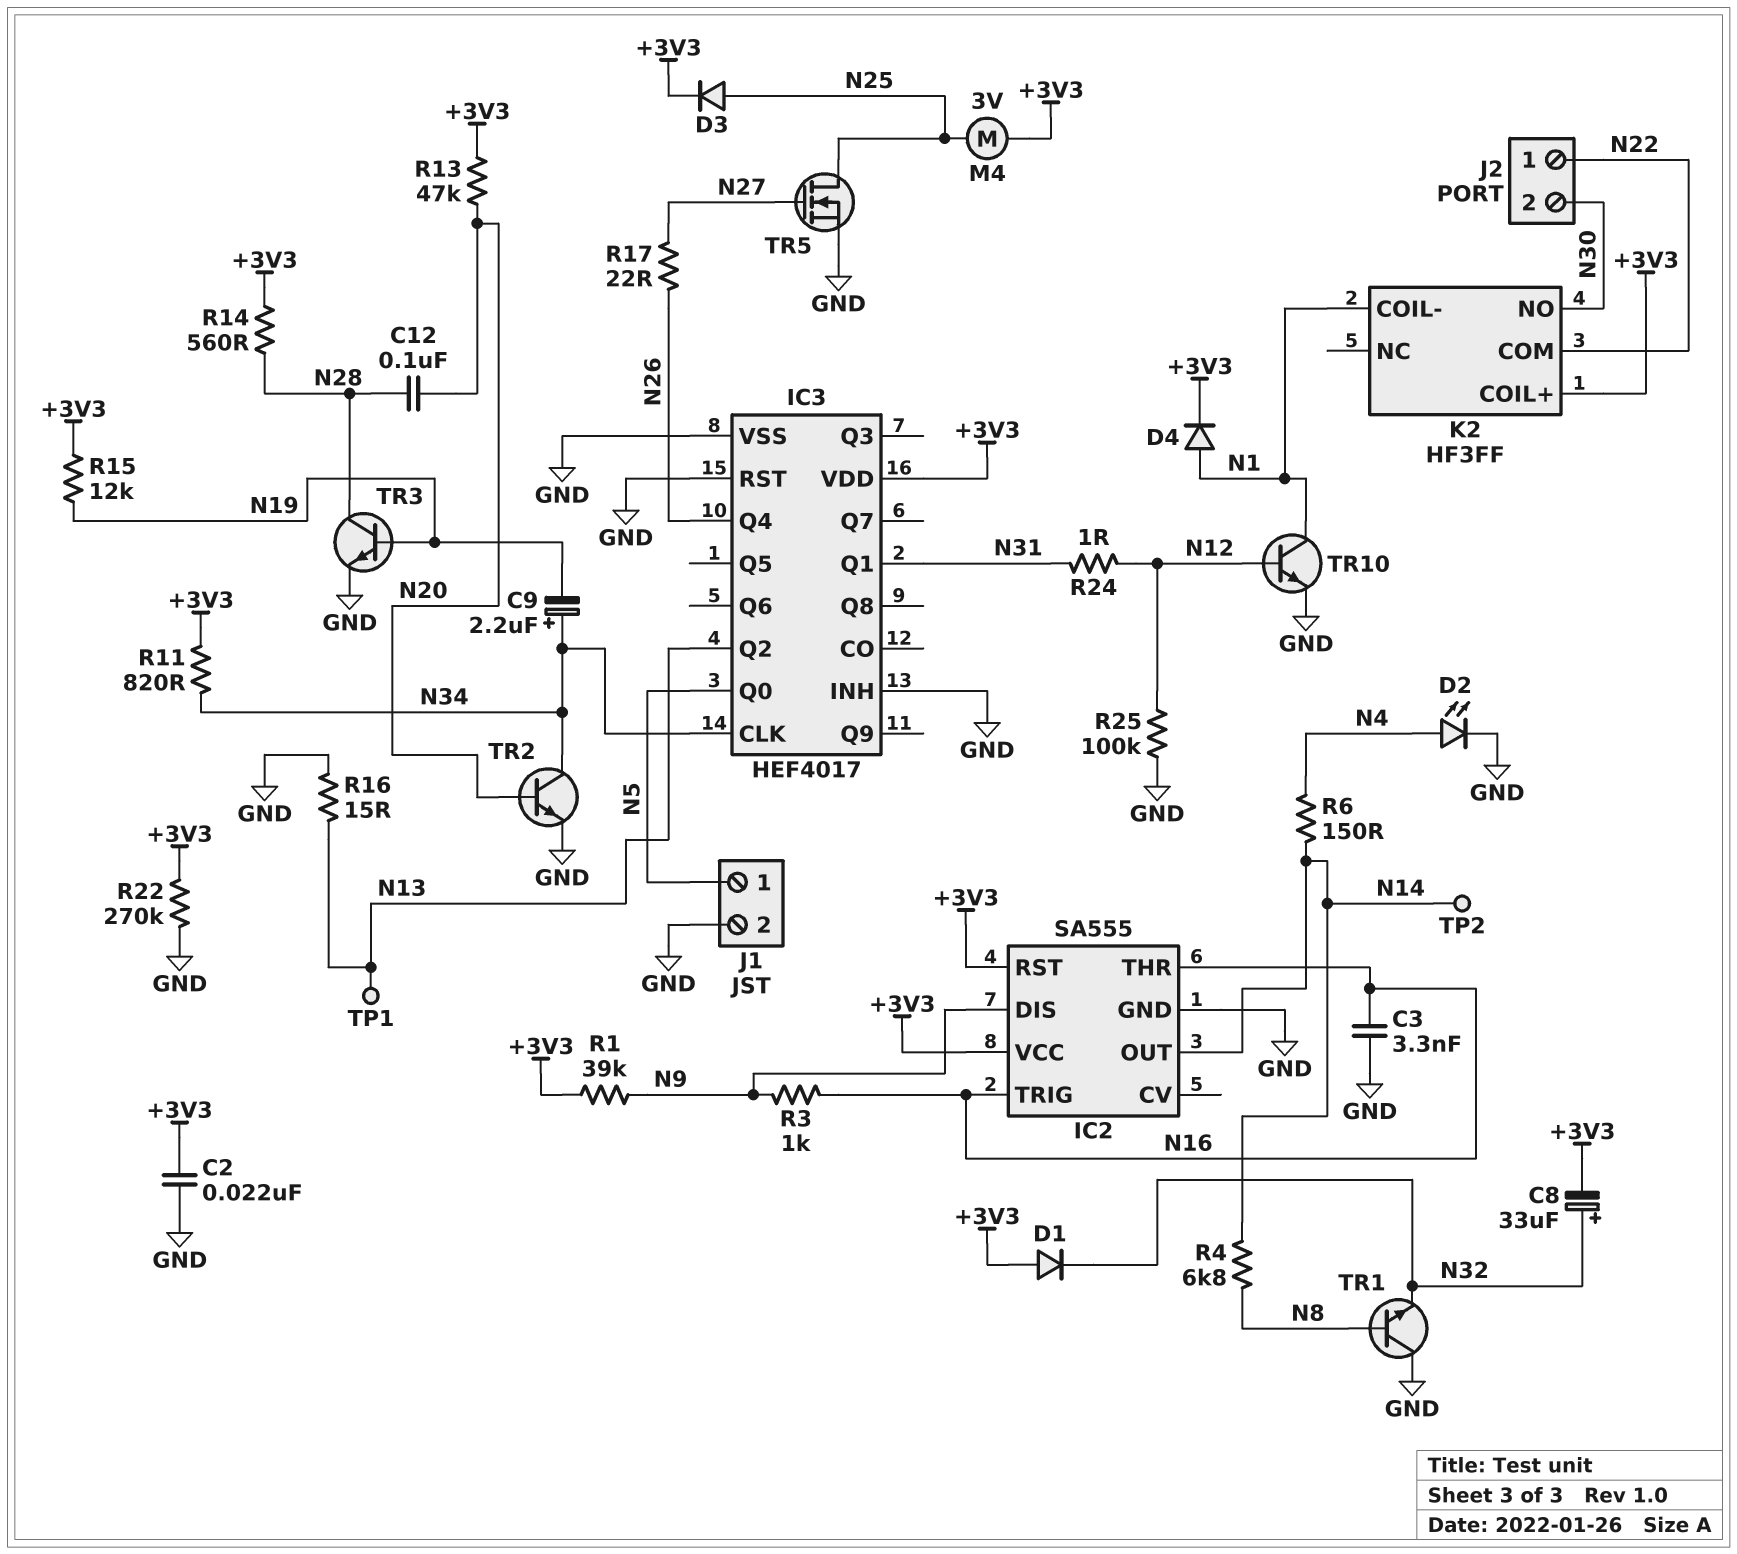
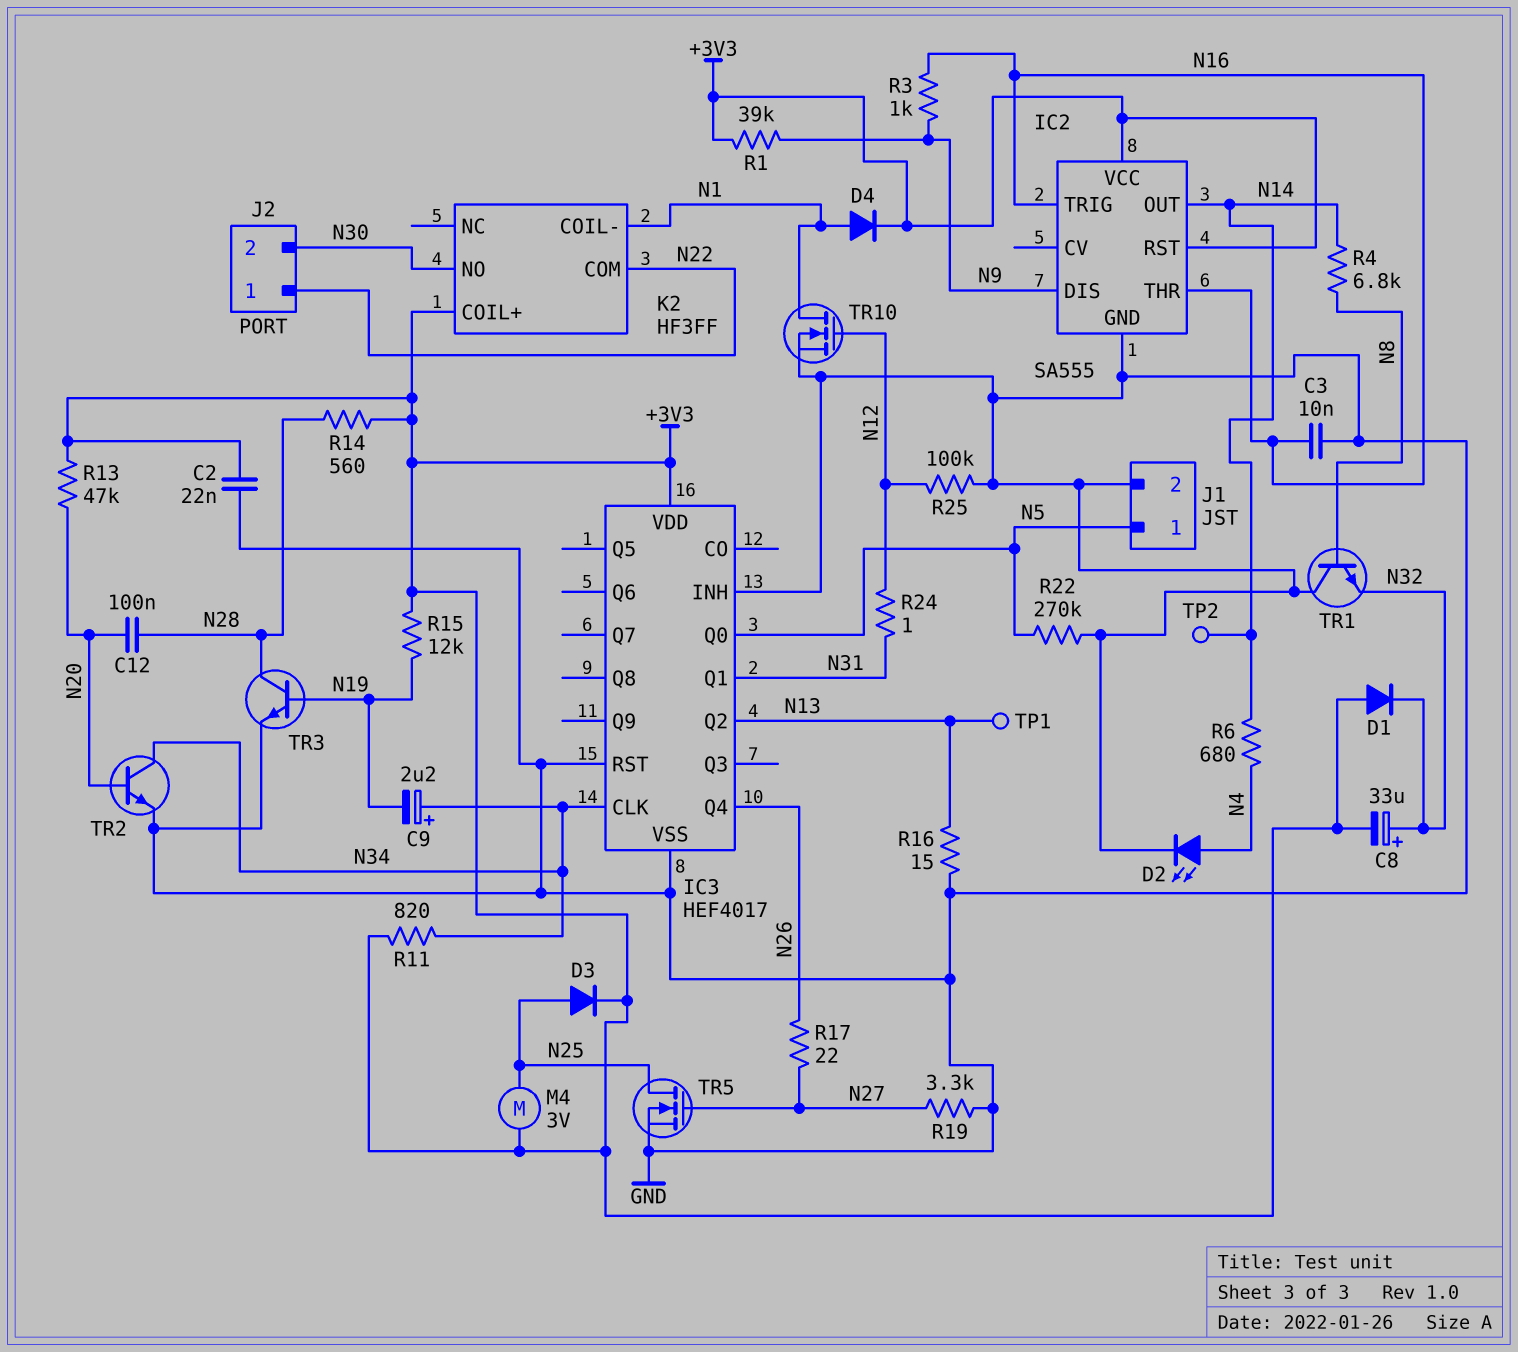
C3: 3.3nF (GND, N16) -> 10nF (GND, N16)
R6: 150 (N4, N14) -> 680 (N4, N14)
R19: none -> 3.3k (GND, N27)
R22: 270k (+3V3, GND) -> 270k (GND, N5)
TR10: NPN (B N12, C N1, E GND) -> NMOS (G N12, D N1, S GND)

